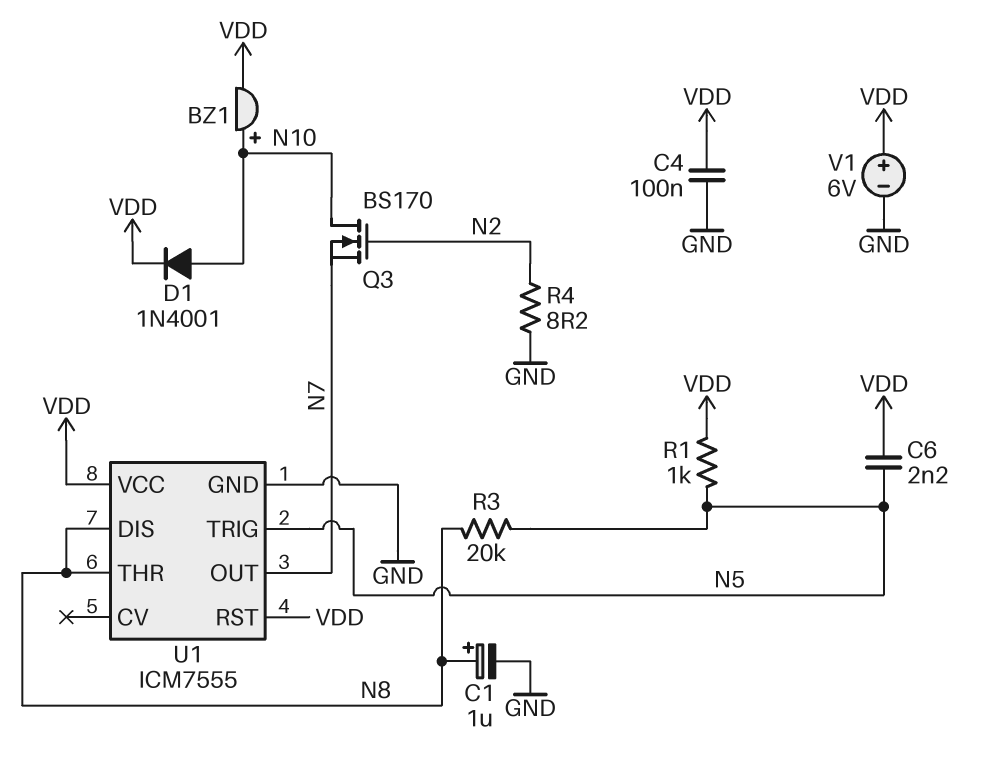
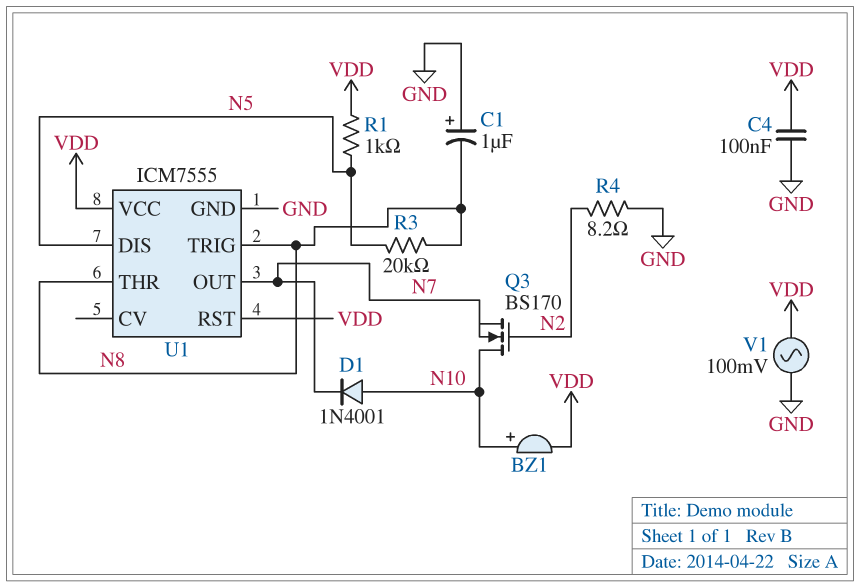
C1: 1uF (plus N8, minus GND) -> 1uF (plus GND, minus N8)
C6: 2.2nF (N5, VDD) -> none
D1: diode 1N4001 (A N10, K VDD) -> diode 1N4001 (A N10, K N7)
U1 pin DIS: N8 -> N5
U1 pin TRIG: N5 -> N8
V1: 6V (plus VDD, minus GND) -> AC 100mV (GND, VDD)

